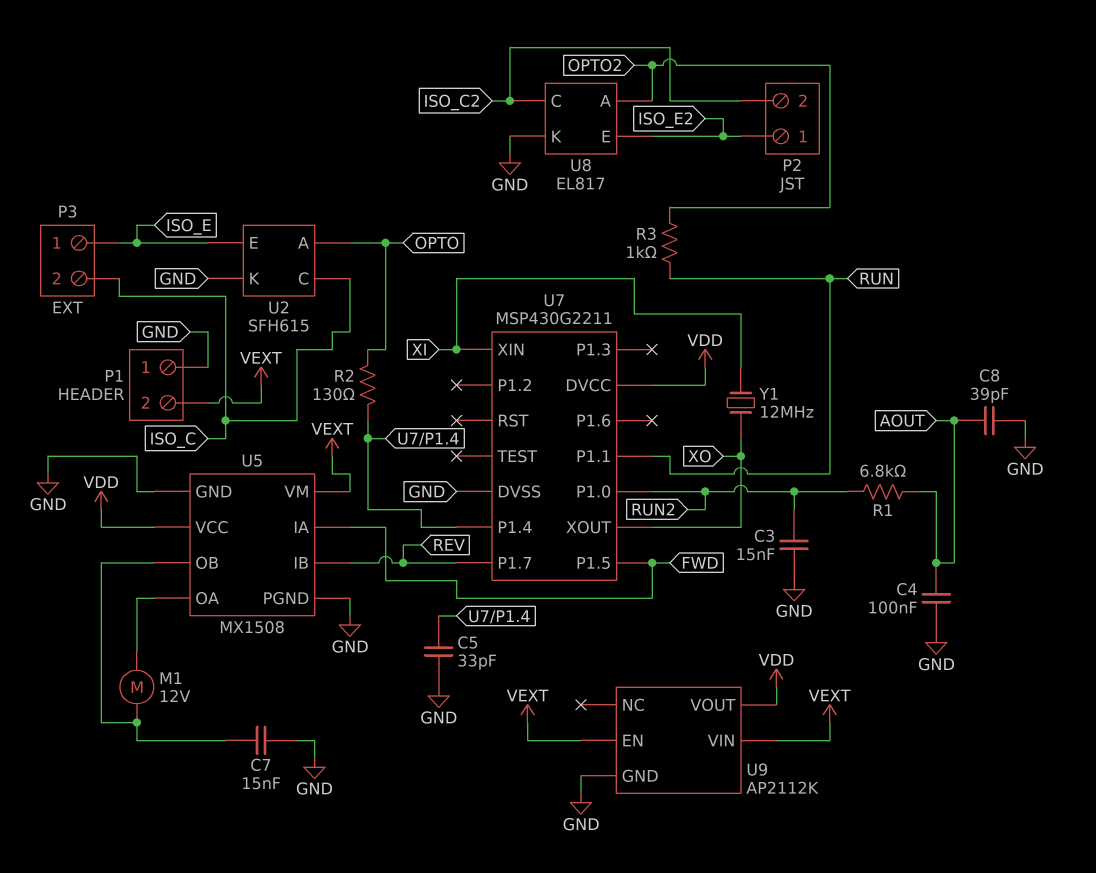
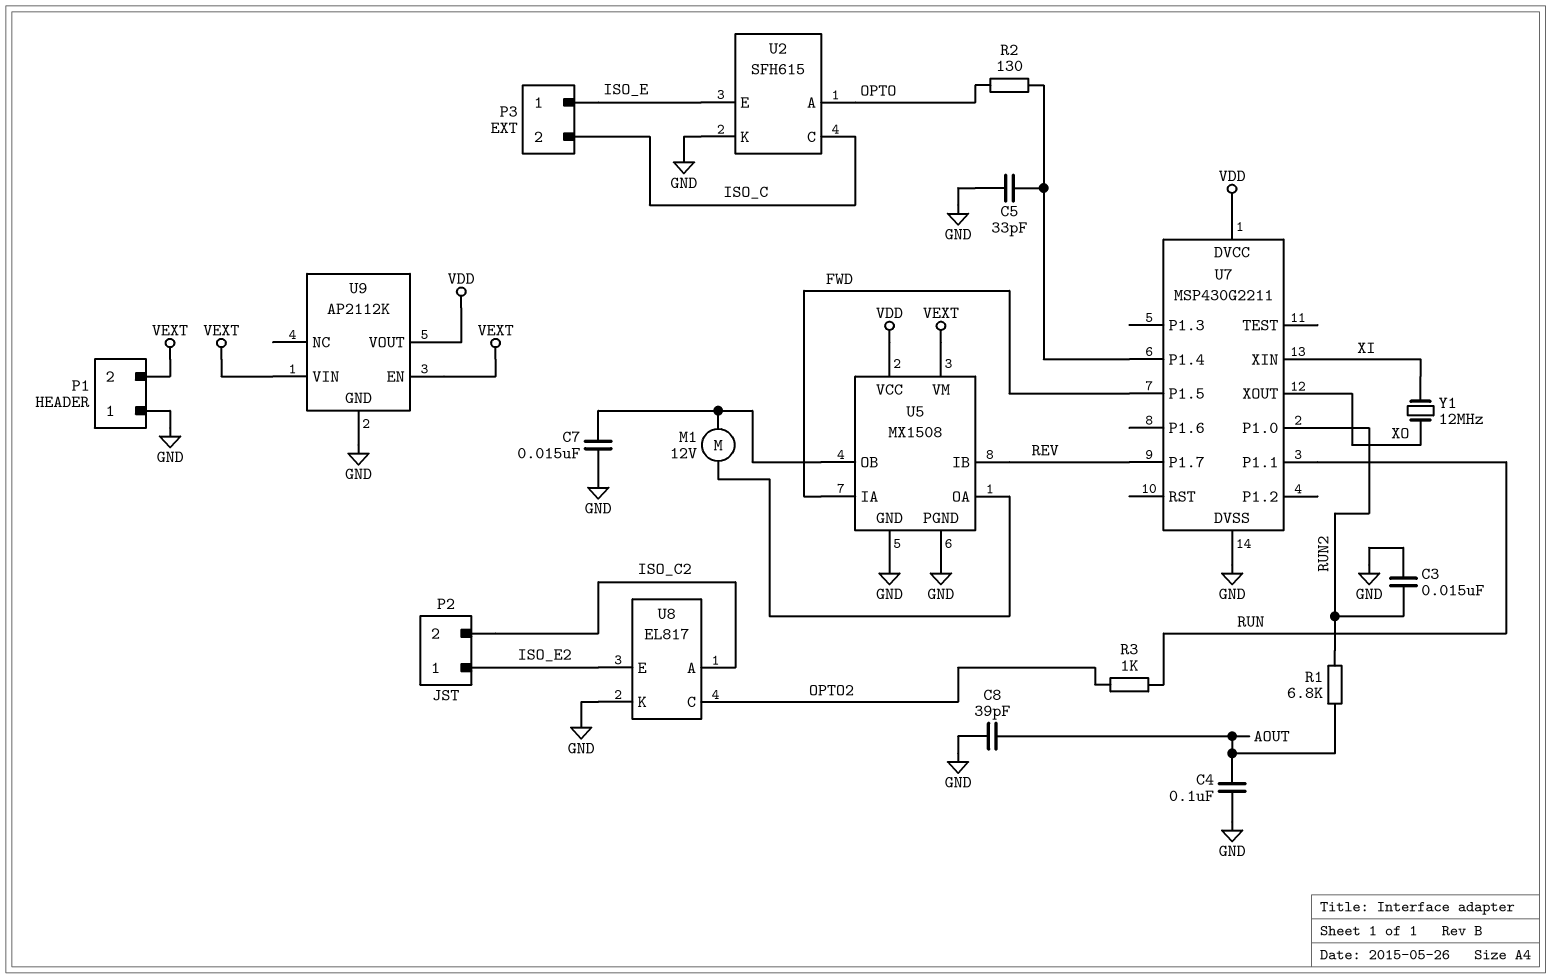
U8 pin A: OPTO2 -> ISO_C2
U8 pin C: ISO_C2 -> OPTO2

